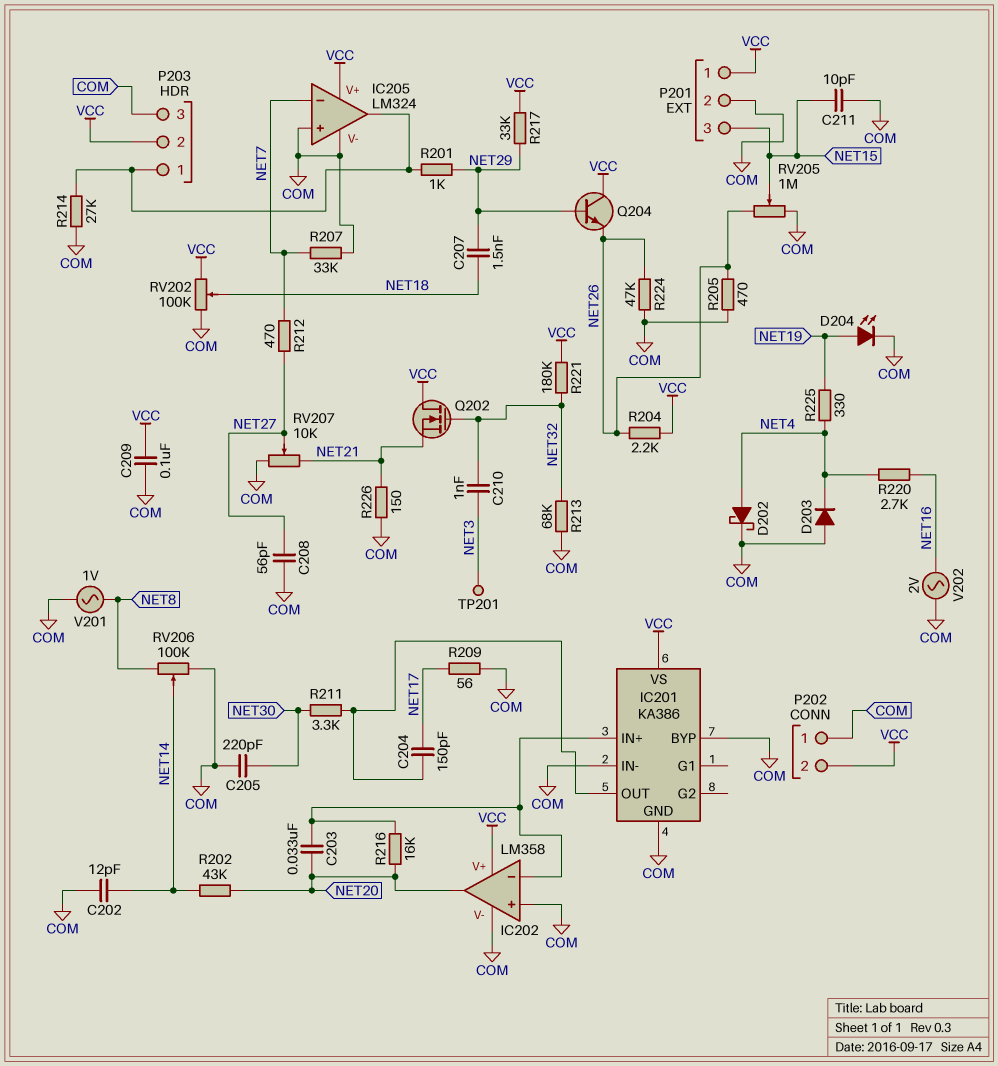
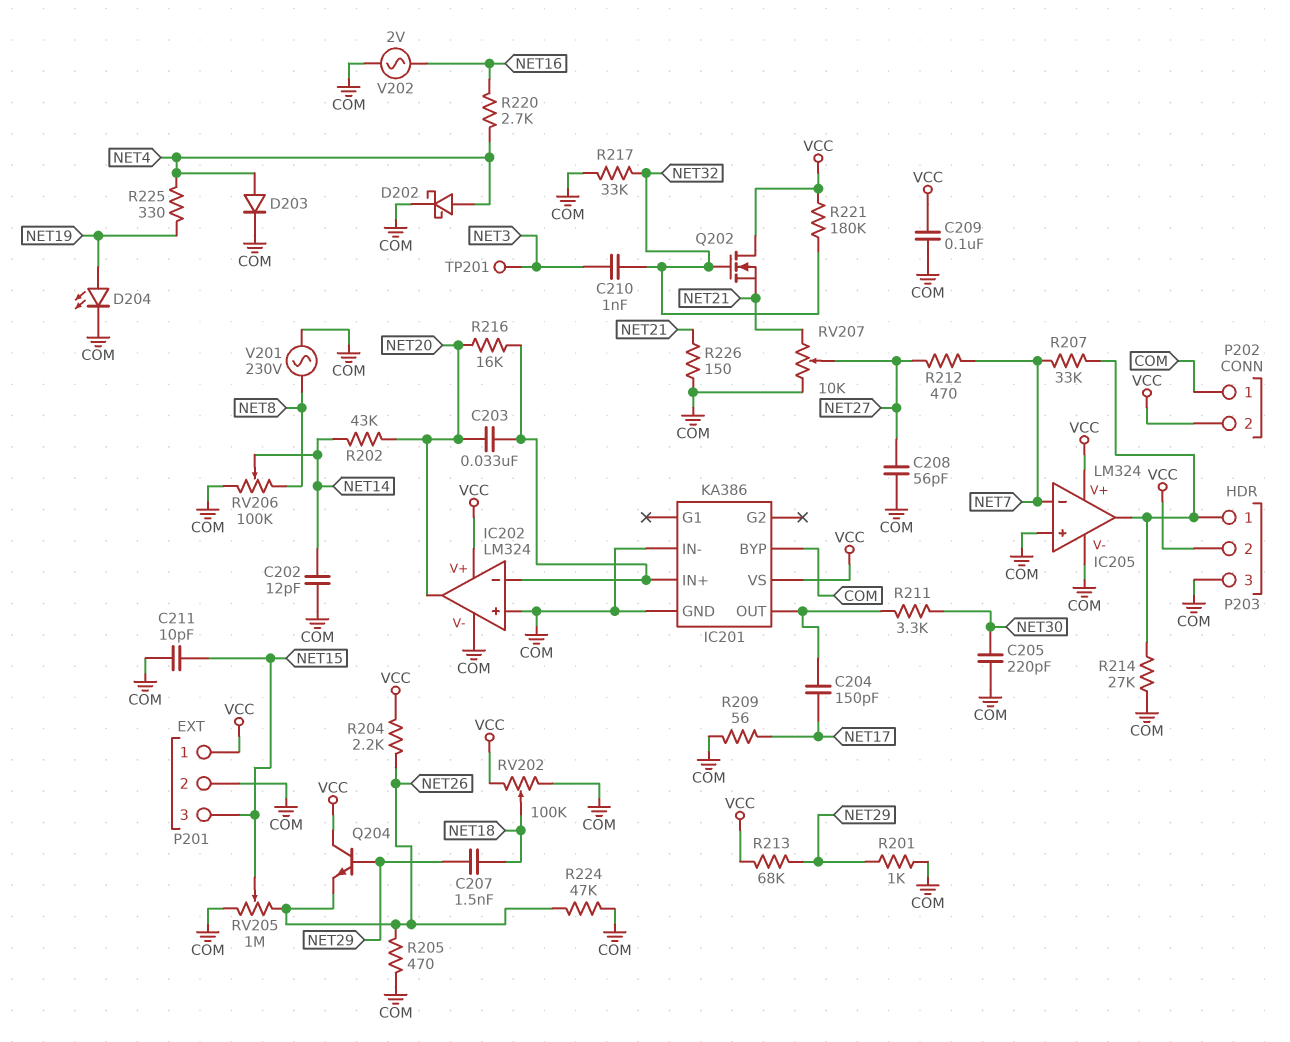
D203: diode (A COM, K NET4) -> diode (A NET4, K COM)
IC202: LM358 -> LM324
R201: 1k (IC205/out, NET29) -> 1k (COM, NET29)
R207: 33k (COM, NET7) -> 33k (IC205/out, NET7)
R213: 68k (COM, NET32) -> 68k (NET29, VCC)
R217: 33k (NET29, VCC) -> 33k (COM, NET32)
V201: AC 1V (COM, NET8) -> AC 230V (COM, NET8)

